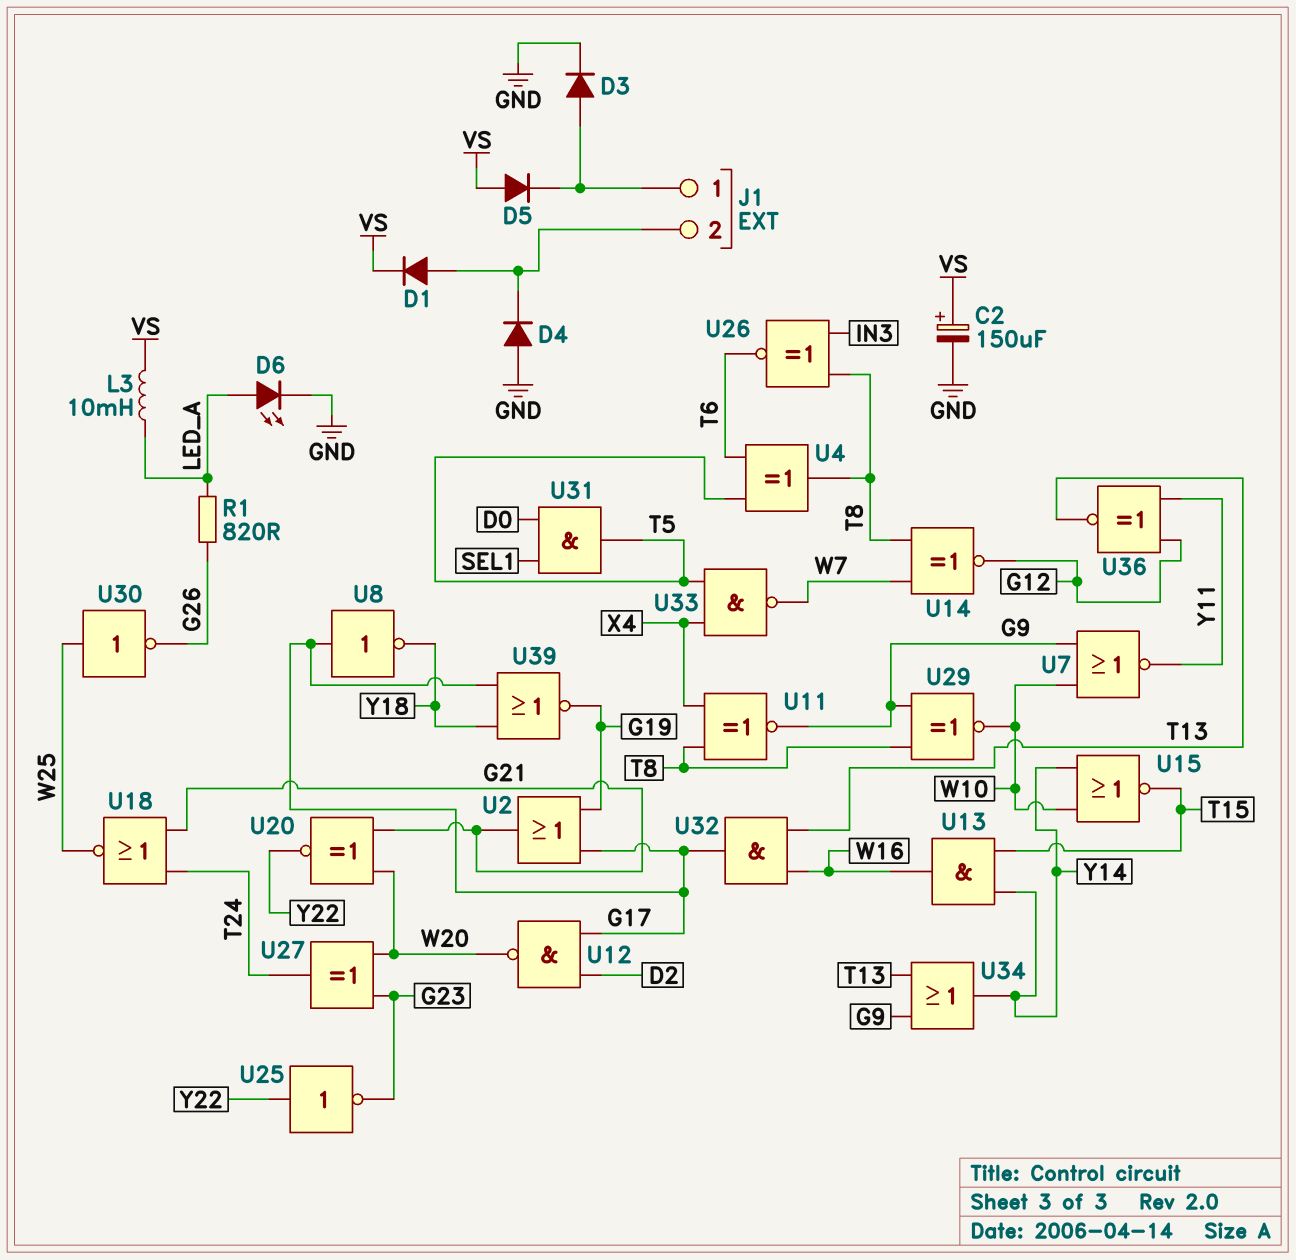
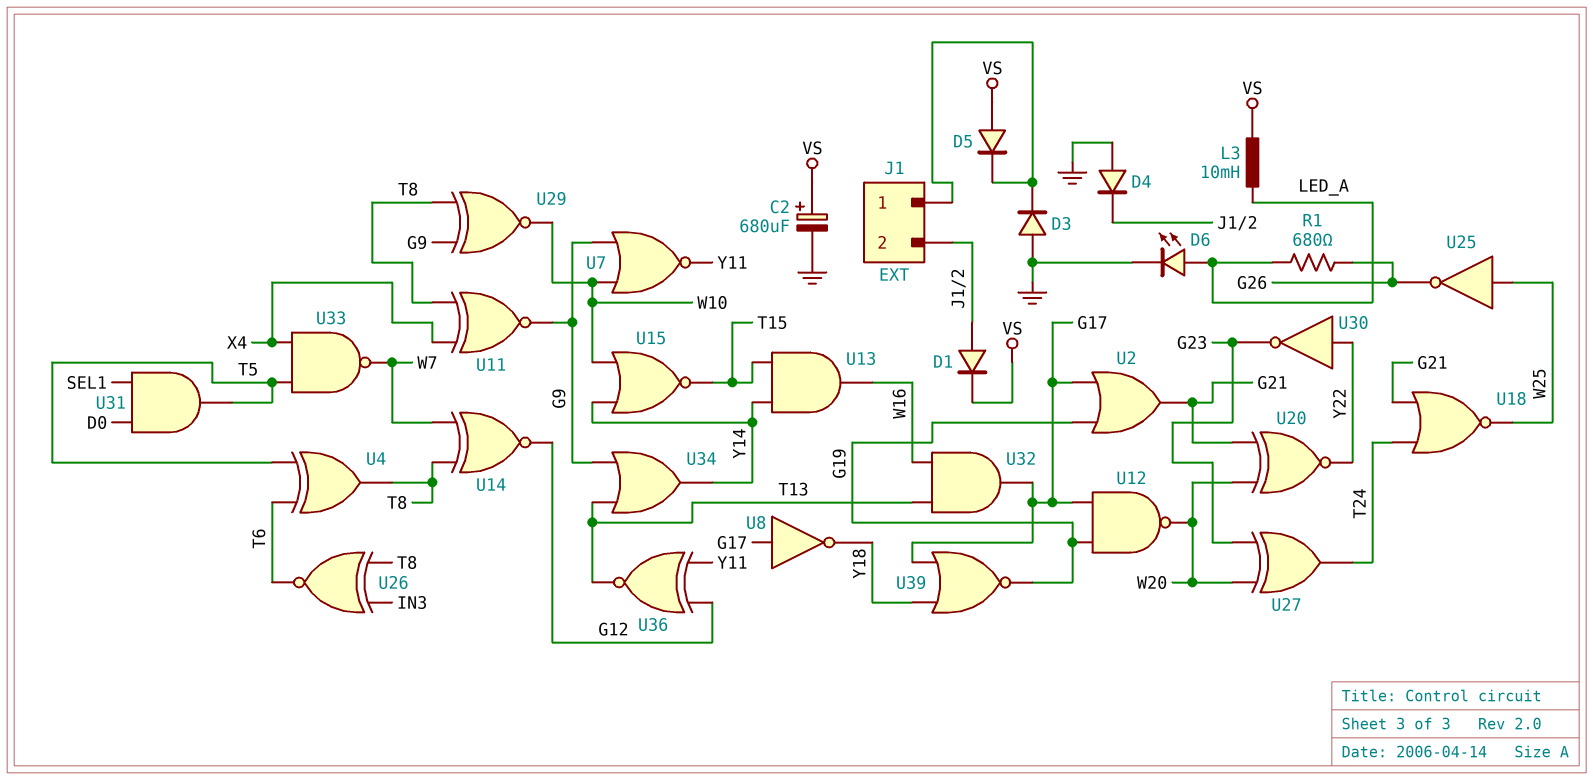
C2: 150uF (plus VS, minus GND) -> 680uF (plus VS, minus GND)
D3: diode (A J1/1, K GND) -> diode (A GND, K J1/1)
R1: 820 (G26, LED_A) -> 680 (G26, LED_A)
U12: NAND (in D2, in G17, out W20) -> NAND (in G17, in G19, out W20)
U25: NOT (in Y22, out G23) -> NOT (in W25, out G26)
U30: NOT (in W25, out G26) -> NOT (in Y22, out G23)

